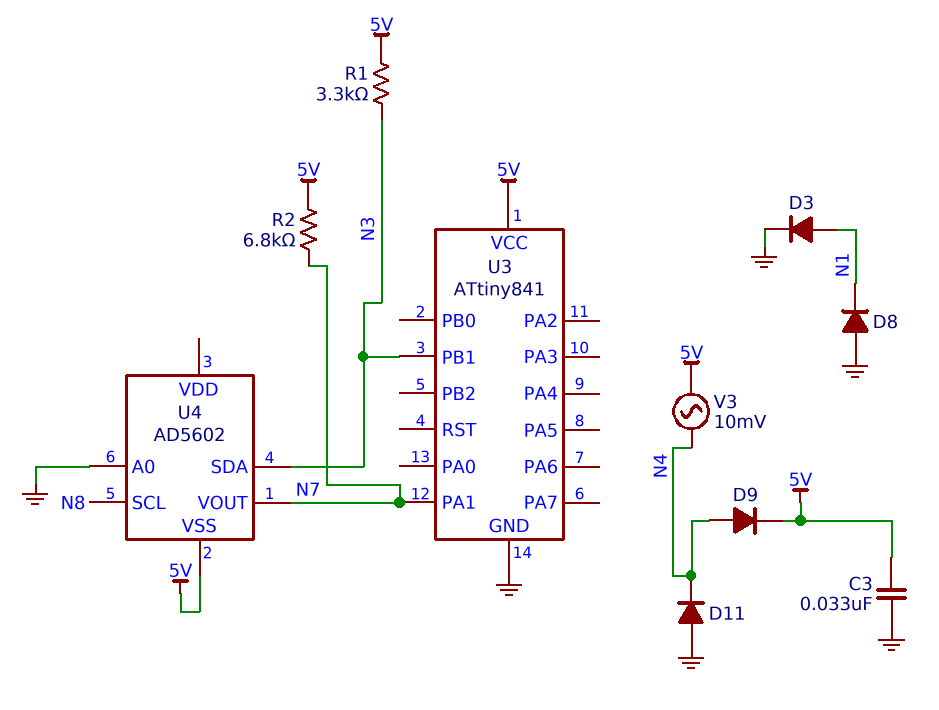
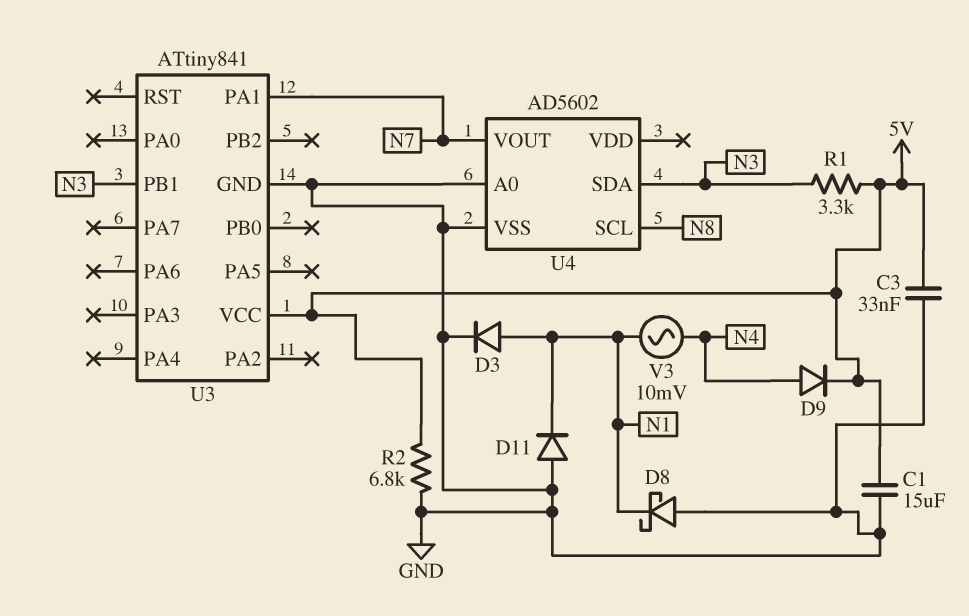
C1: none -> 15uF (5V, GND)
D8: diode (A GND, K N1) -> schottky (A GND, K N1)
D11: diode (A GND, K N4) -> diode (A GND, K N1)
R2: 6.8k (5V, N7) -> 6.8k (5V, GND)
U4 pin VSS: 5V -> GND
V3: AC 10mV (5V, N4) -> AC 10mV (N1, N4)

